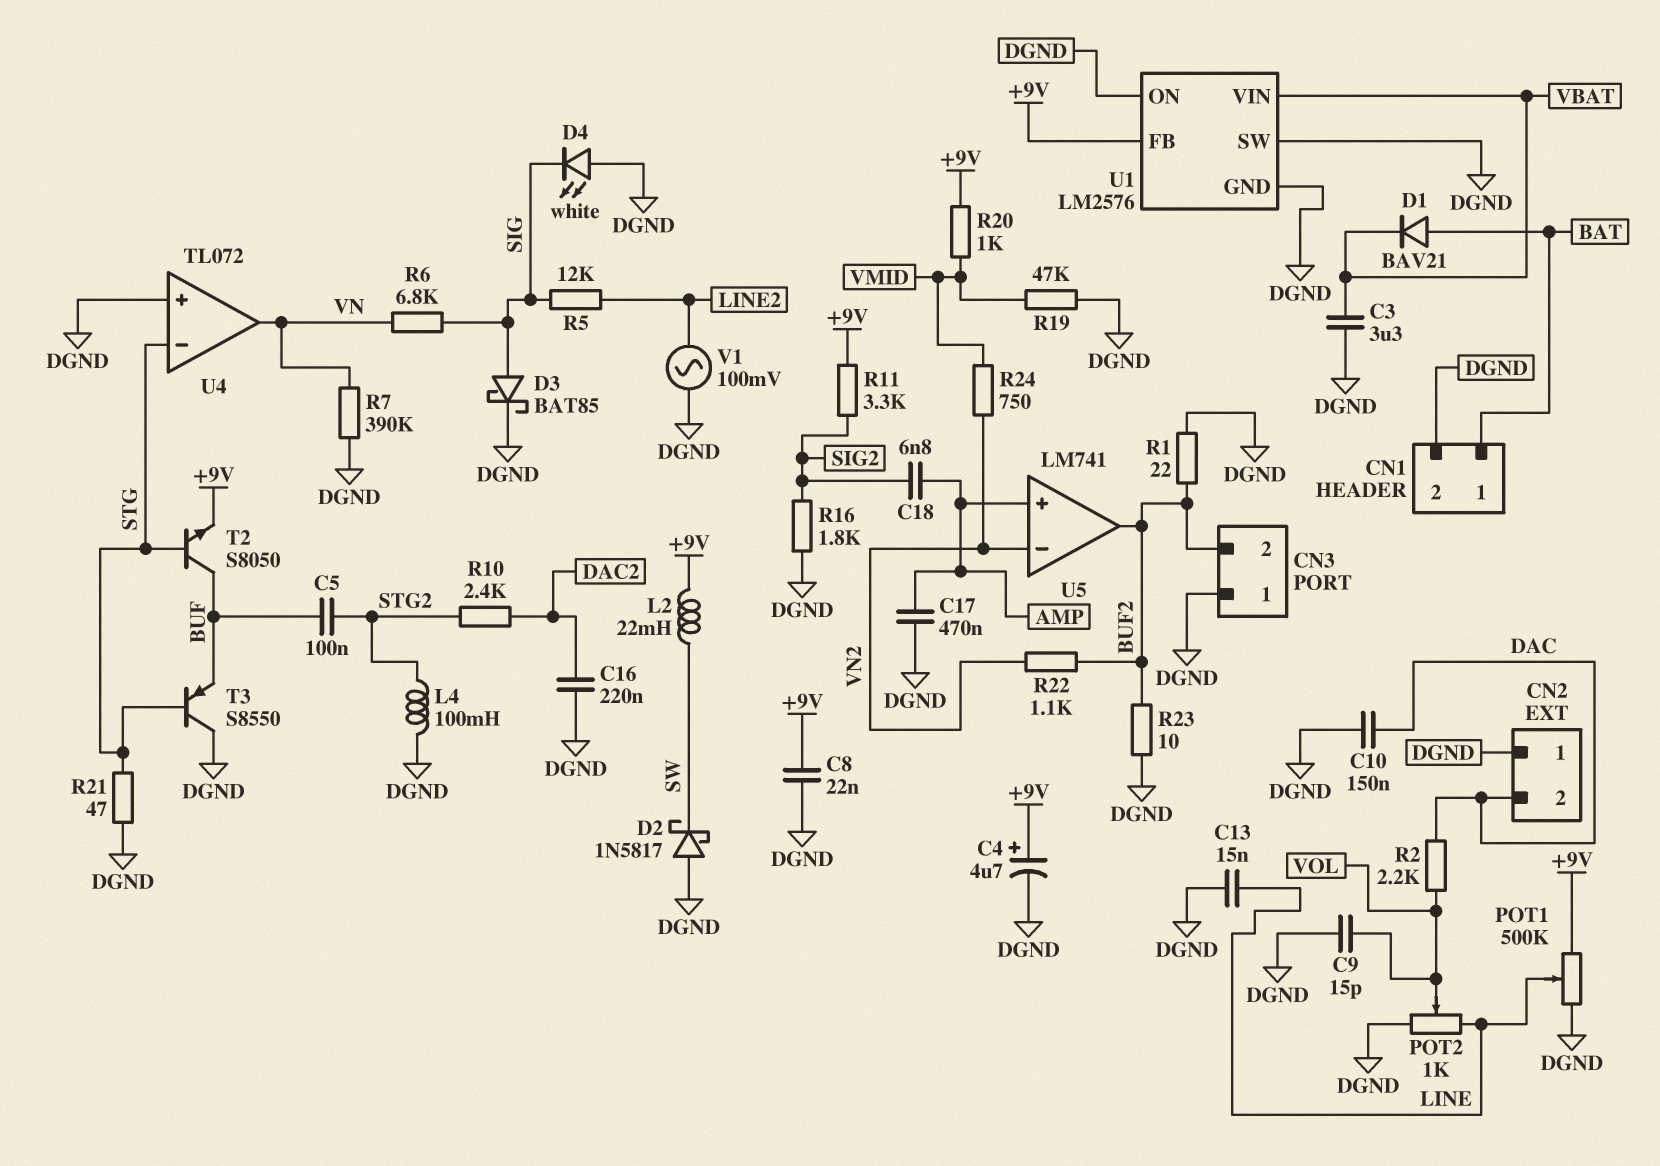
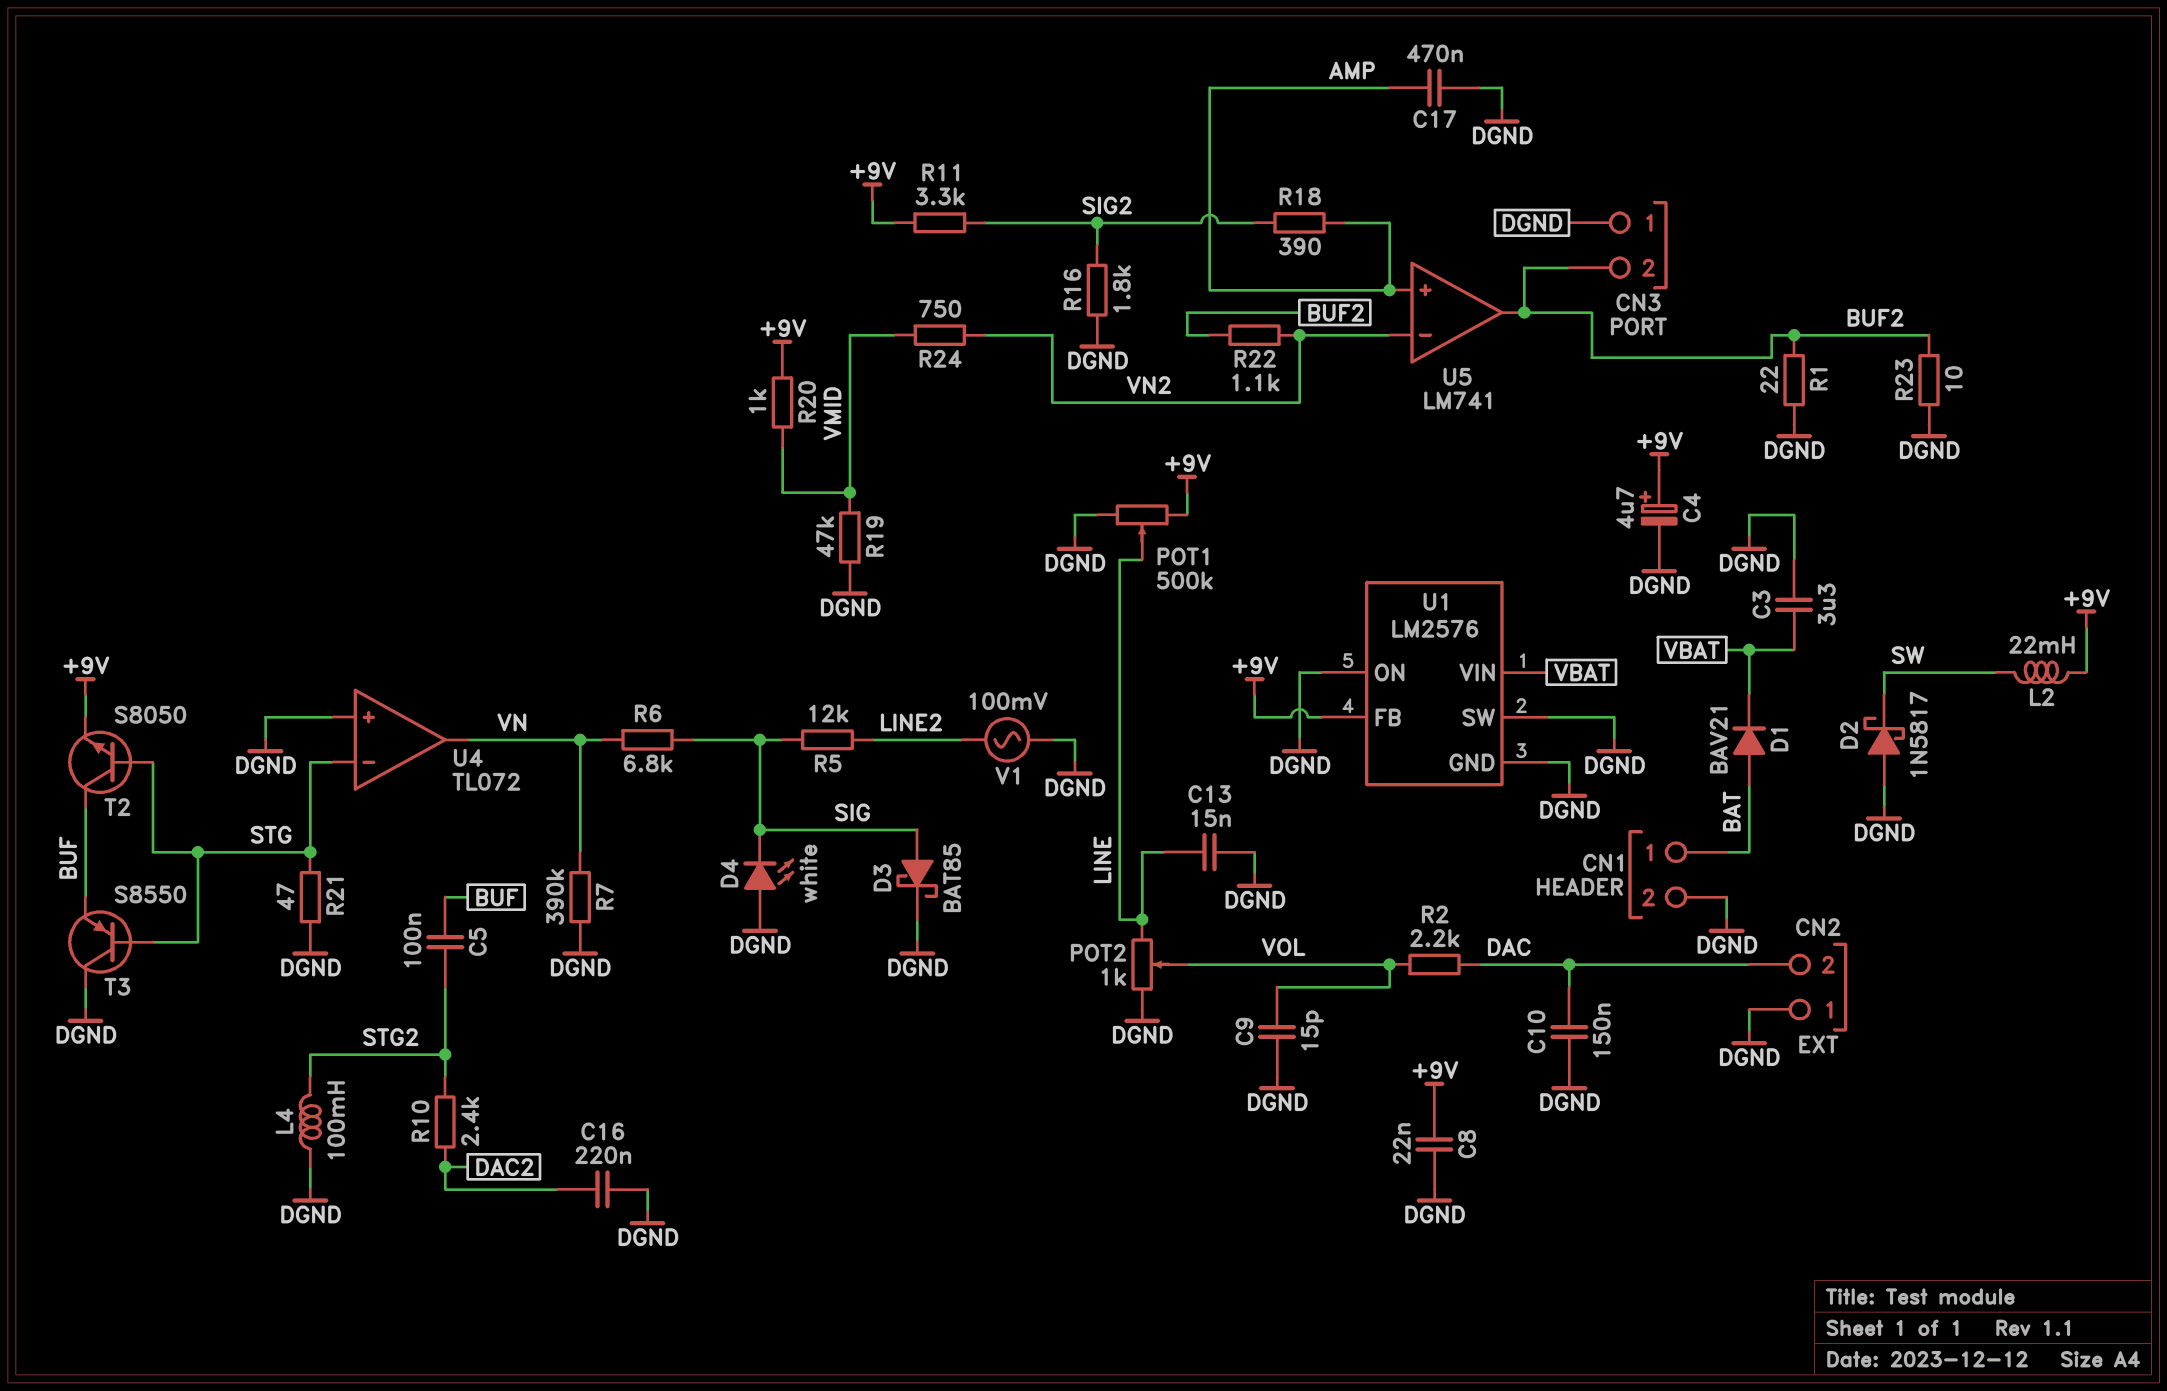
C18: 6.8nF (AMP, SIG2) -> none
R18: none -> 390 (AMP, SIG2)

